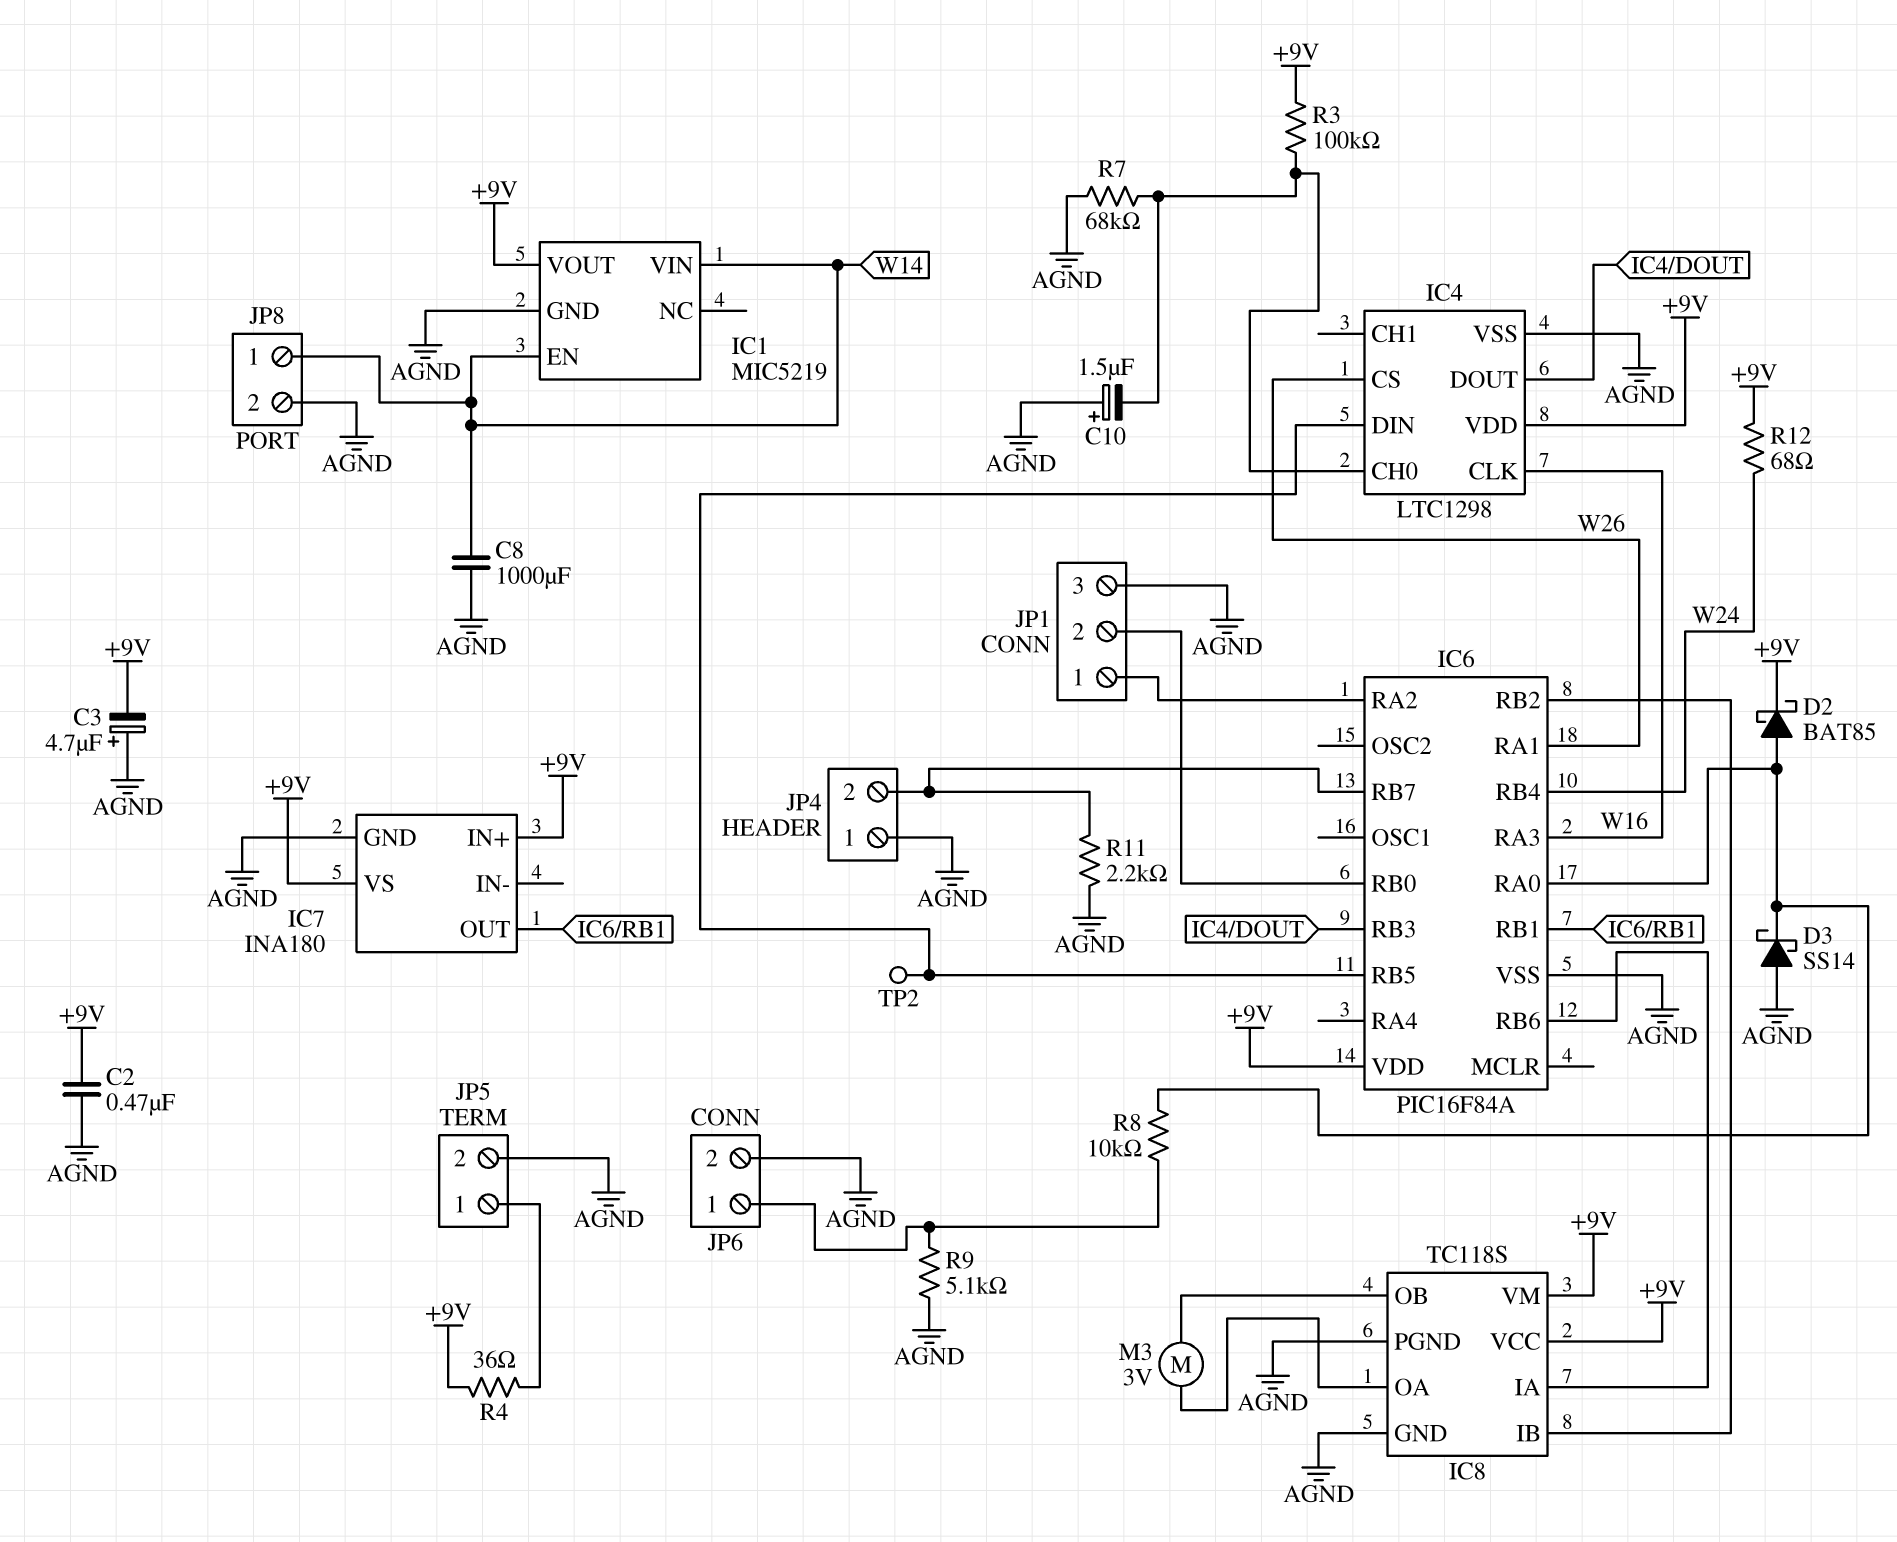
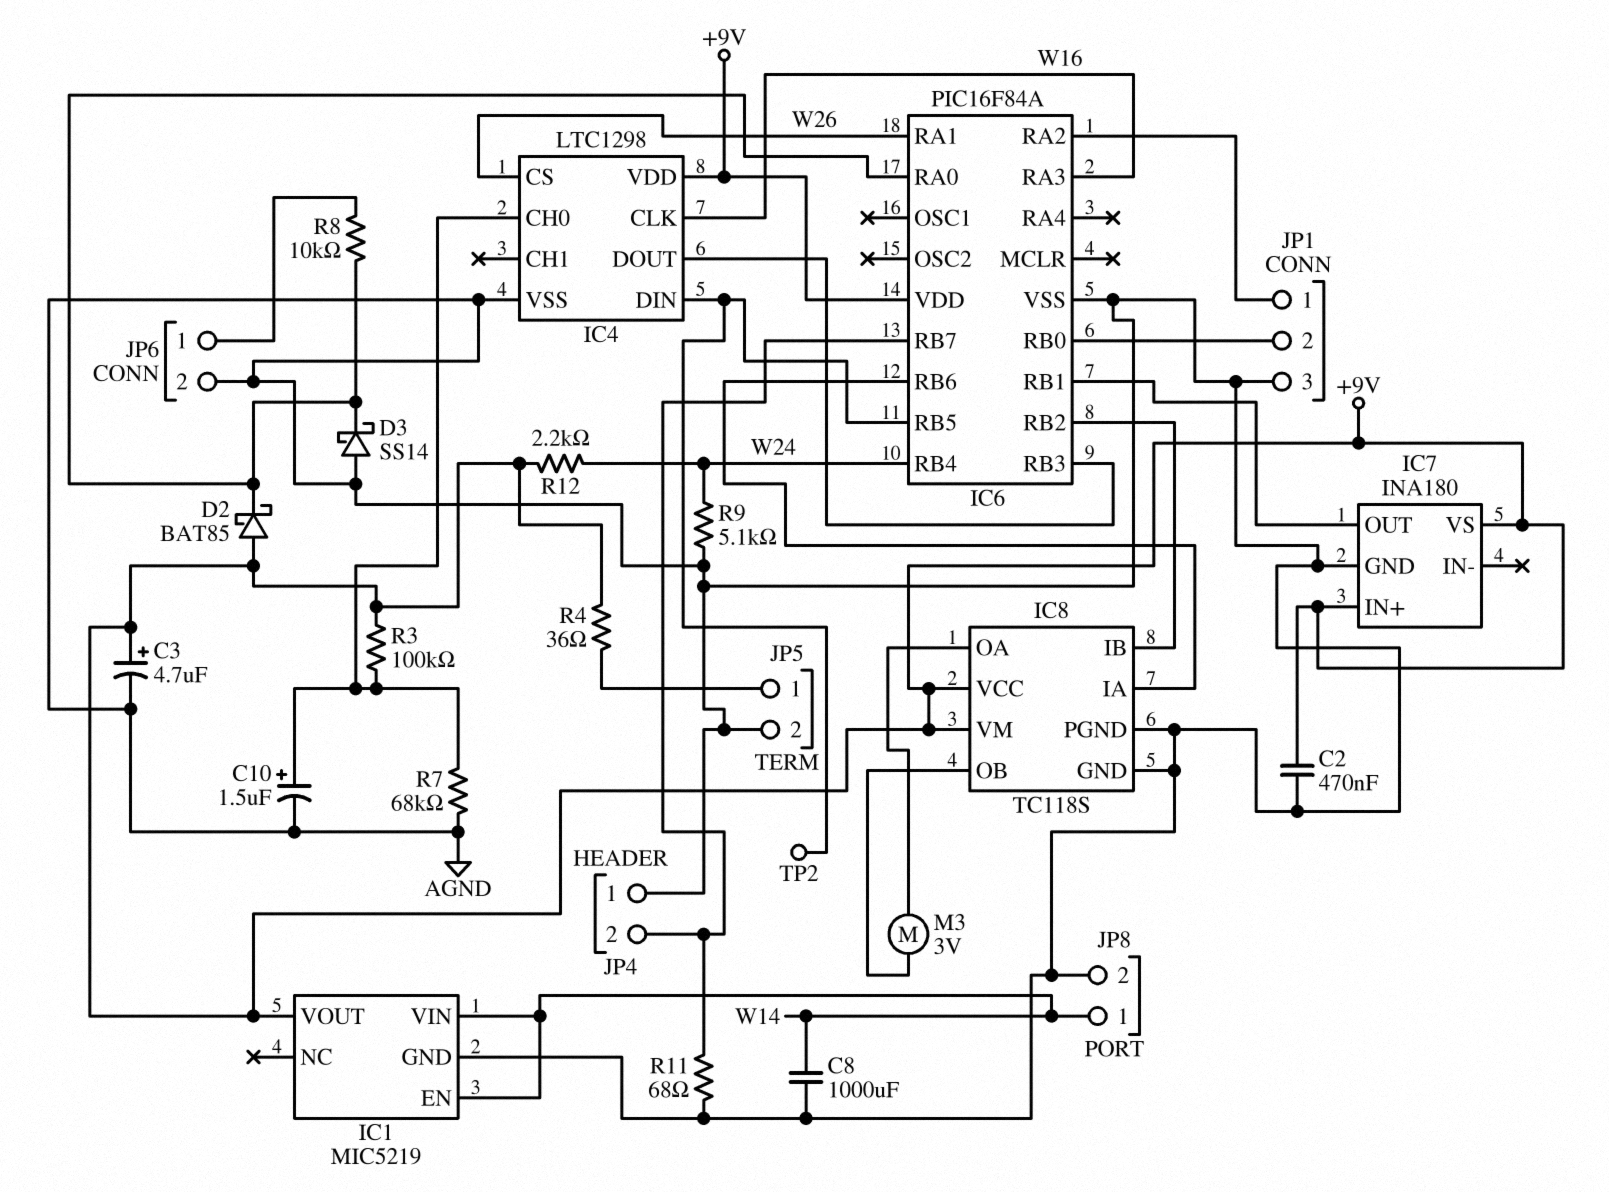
C3: 4.7uF (plus AGND, minus +9V) -> 4.7uF (plus +9V, minus AGND)
C10: 1.5uF (plus AGND, minus IC4/CH0) -> 1.5uF (plus IC4/CH0, minus AGND)
D2: schottky BAT85 (A IC6/RA0, K +9V) -> schottky BAT85 (A +9V, K IC6/RA0)
R9: 5.1k (AGND, JP6/1) -> 5.1k (AGND, W24)
R11: 2.2k (AGND, IC6/RB7) -> 68 (AGND, IC6/RB7)
R12: 68 (+9V, W24) -> 2.2k (+9V, W24)

